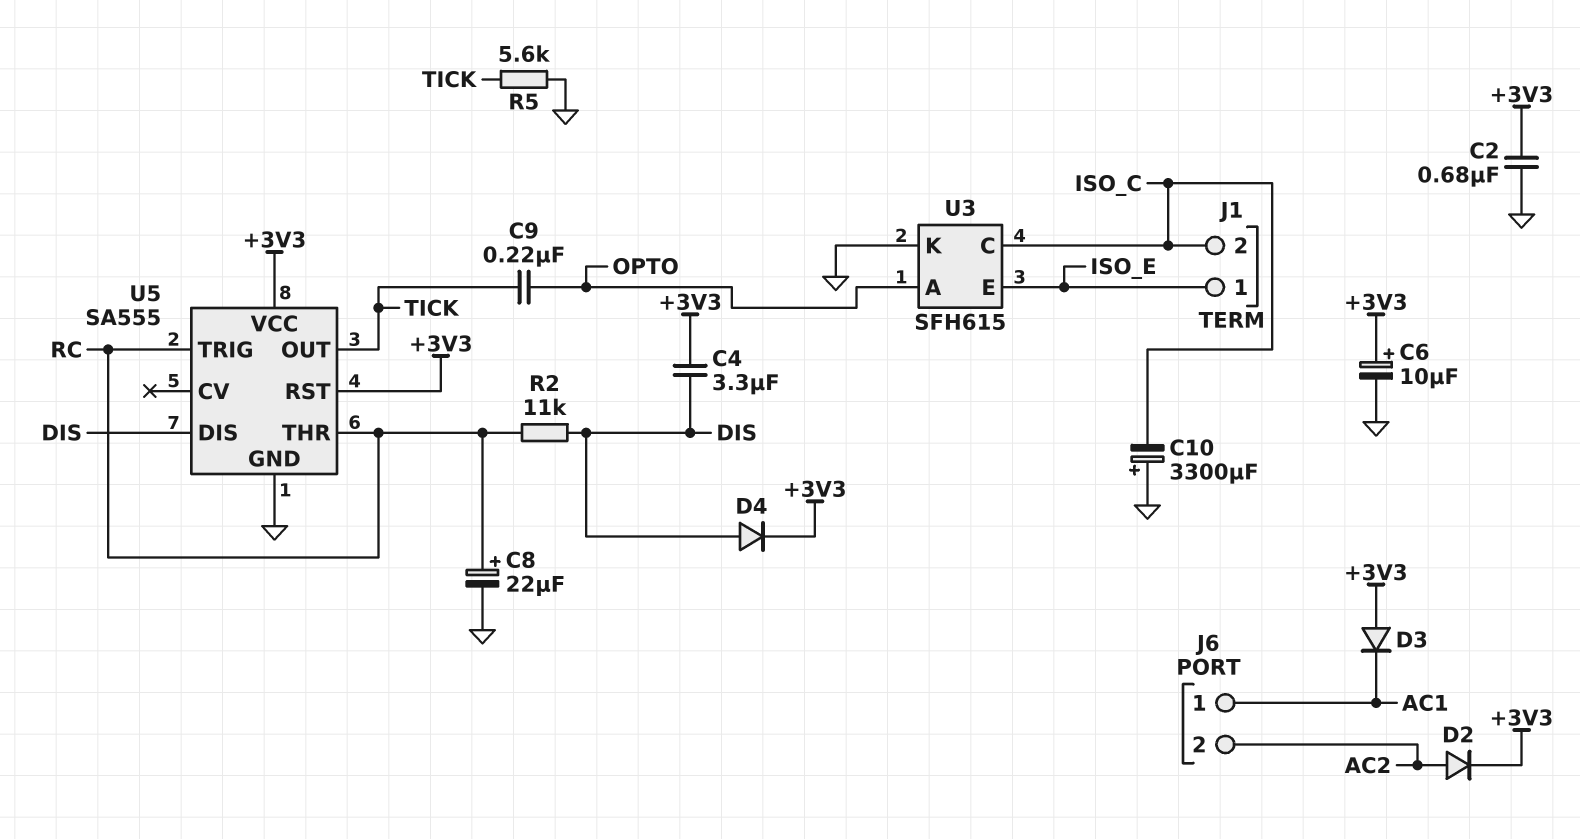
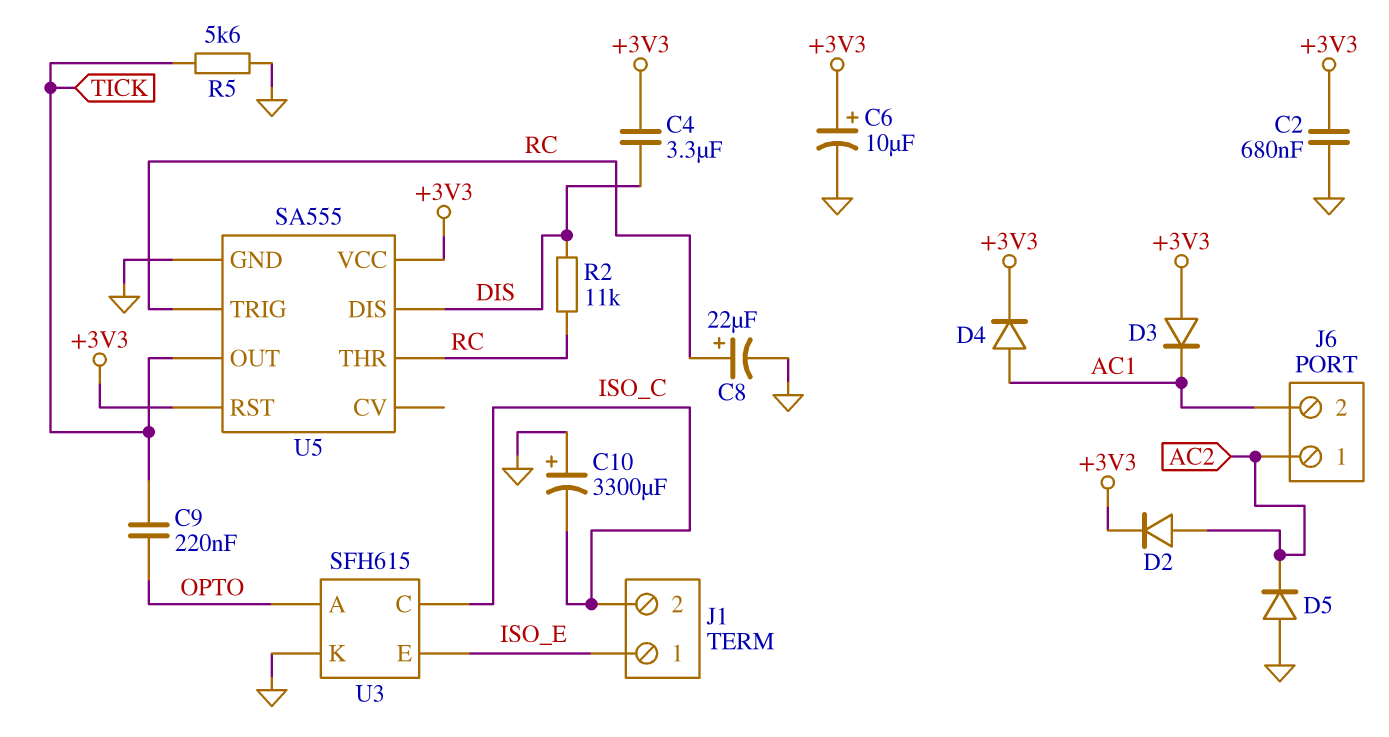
D4: diode (A DIS, K +3V3) -> diode (A AC1, K +3V3)
D5: none -> diode (A GND, K AC2)
J6 pin 1: AC1 -> AC2
J6 pin 2: AC2 -> AC1

